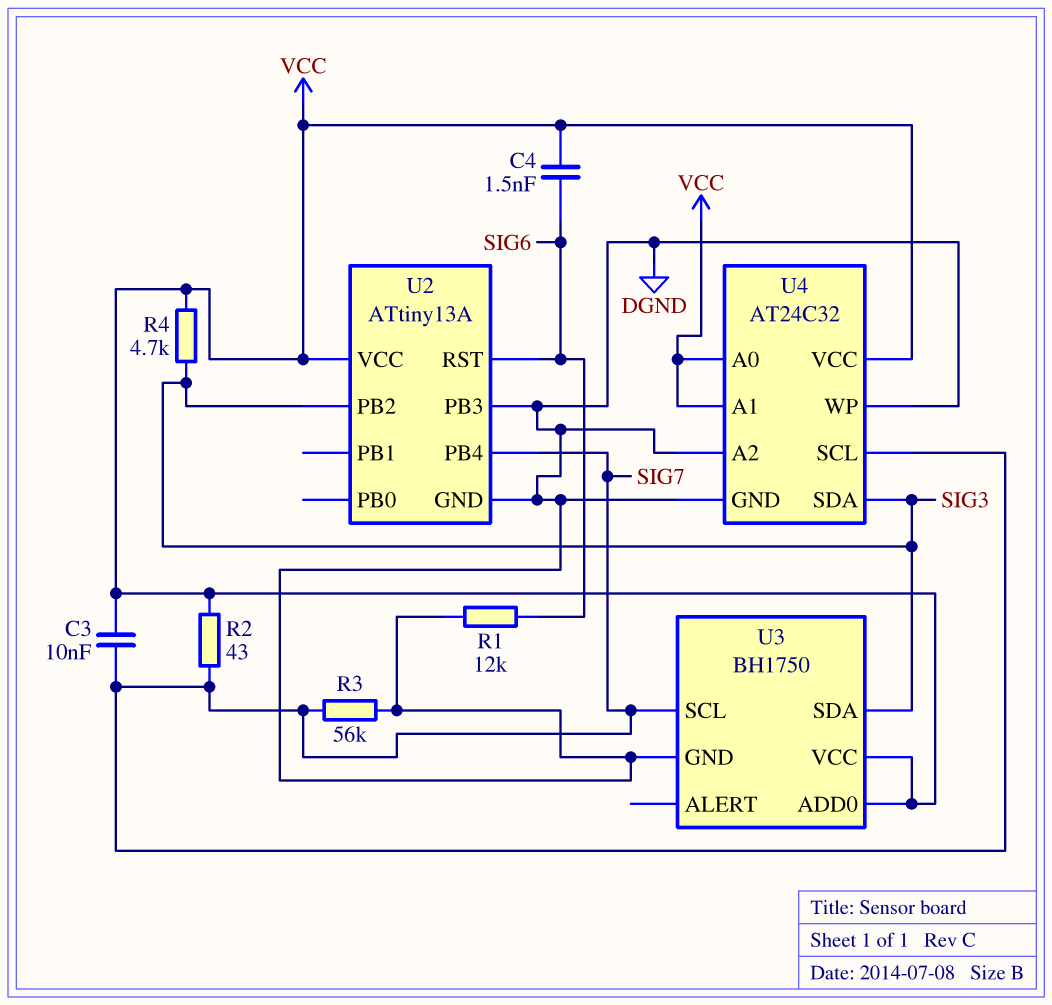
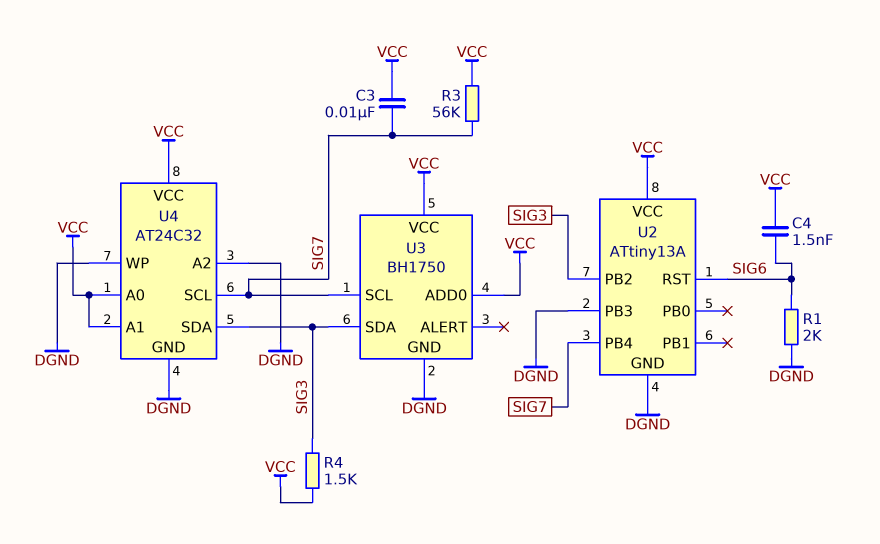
R1: 12k (DGND, SIG6) -> 2k (DGND, SIG6)
R2: 43 (SIG7, VCC) -> none
R3: 56k (DGND, SIG7) -> 56k (SIG7, VCC)
R4: 4.7k (SIG3, VCC) -> 1.5k (SIG3, VCC)

